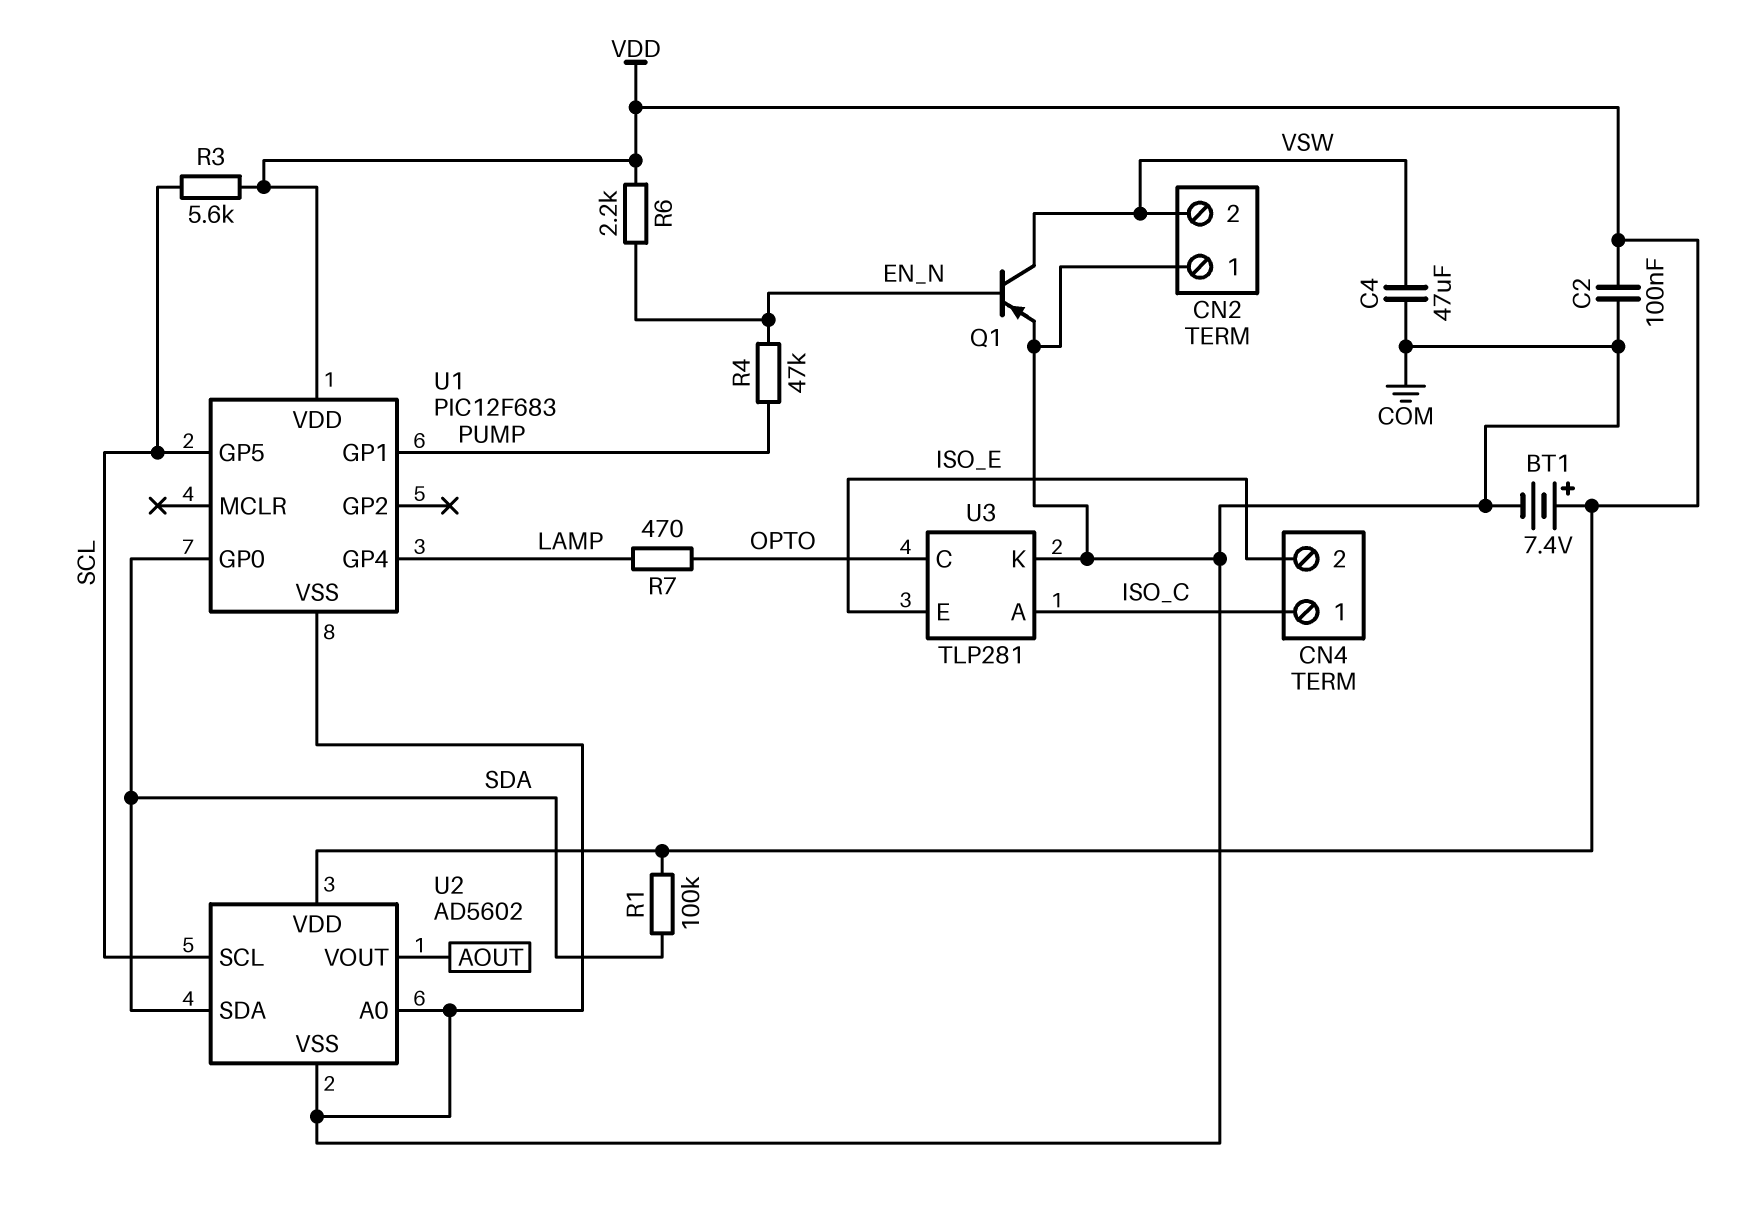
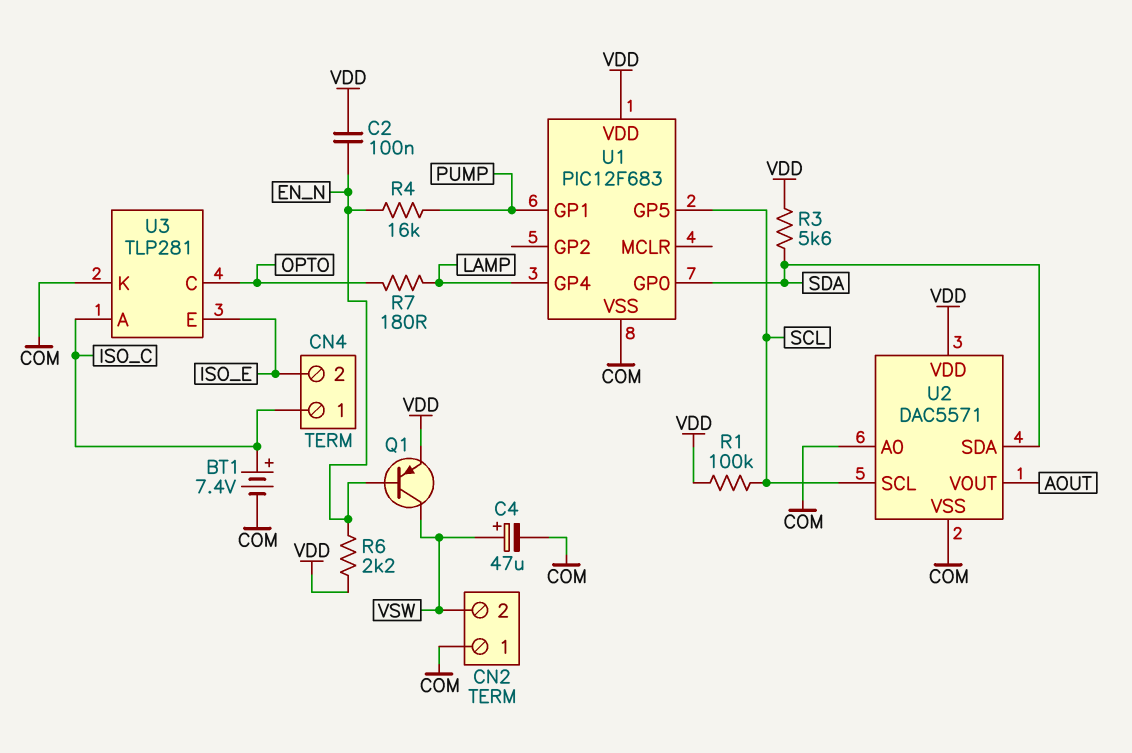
BT1: 7.4V (plus VDD, minus COM) -> 7.4V (plus ISO_C, minus COM)
C2: 100nF (COM, VDD) -> 100nF (EN_N, VDD)
C4: 47uF (COM, VSW) -> 47uF (plus VSW, minus COM)
Q1: PNP (B EN_N, C VSW, E COM) -> PNP (B EN_N, C VSW, E VDD)
R1: 100k (SDA, VDD) -> 100k (SCL, VDD)
R3: 5.6k (SCL, VDD) -> 5.6k (SDA, VDD)
R4: 47k (EN_N, PUMP) -> 16k (EN_N, PUMP)
R7: 470 (LAMP, OPTO) -> 180 (LAMP, OPTO)
U2: AD5602 -> DAC5571

